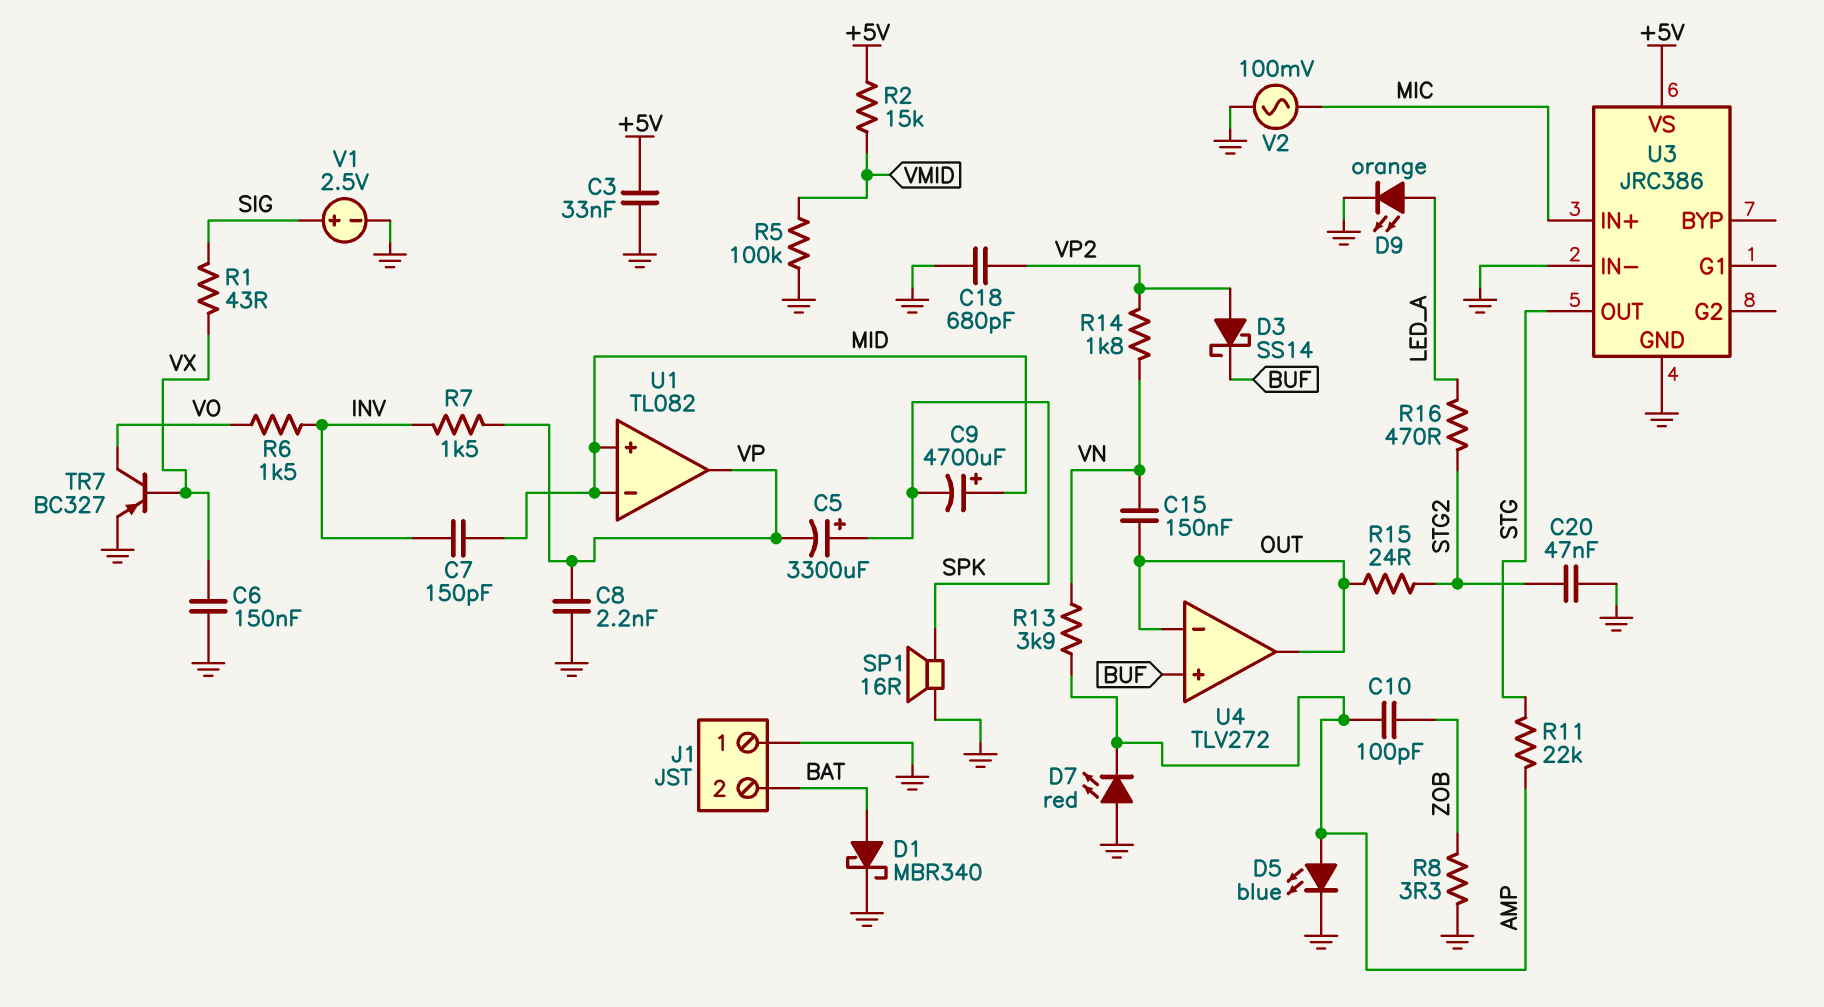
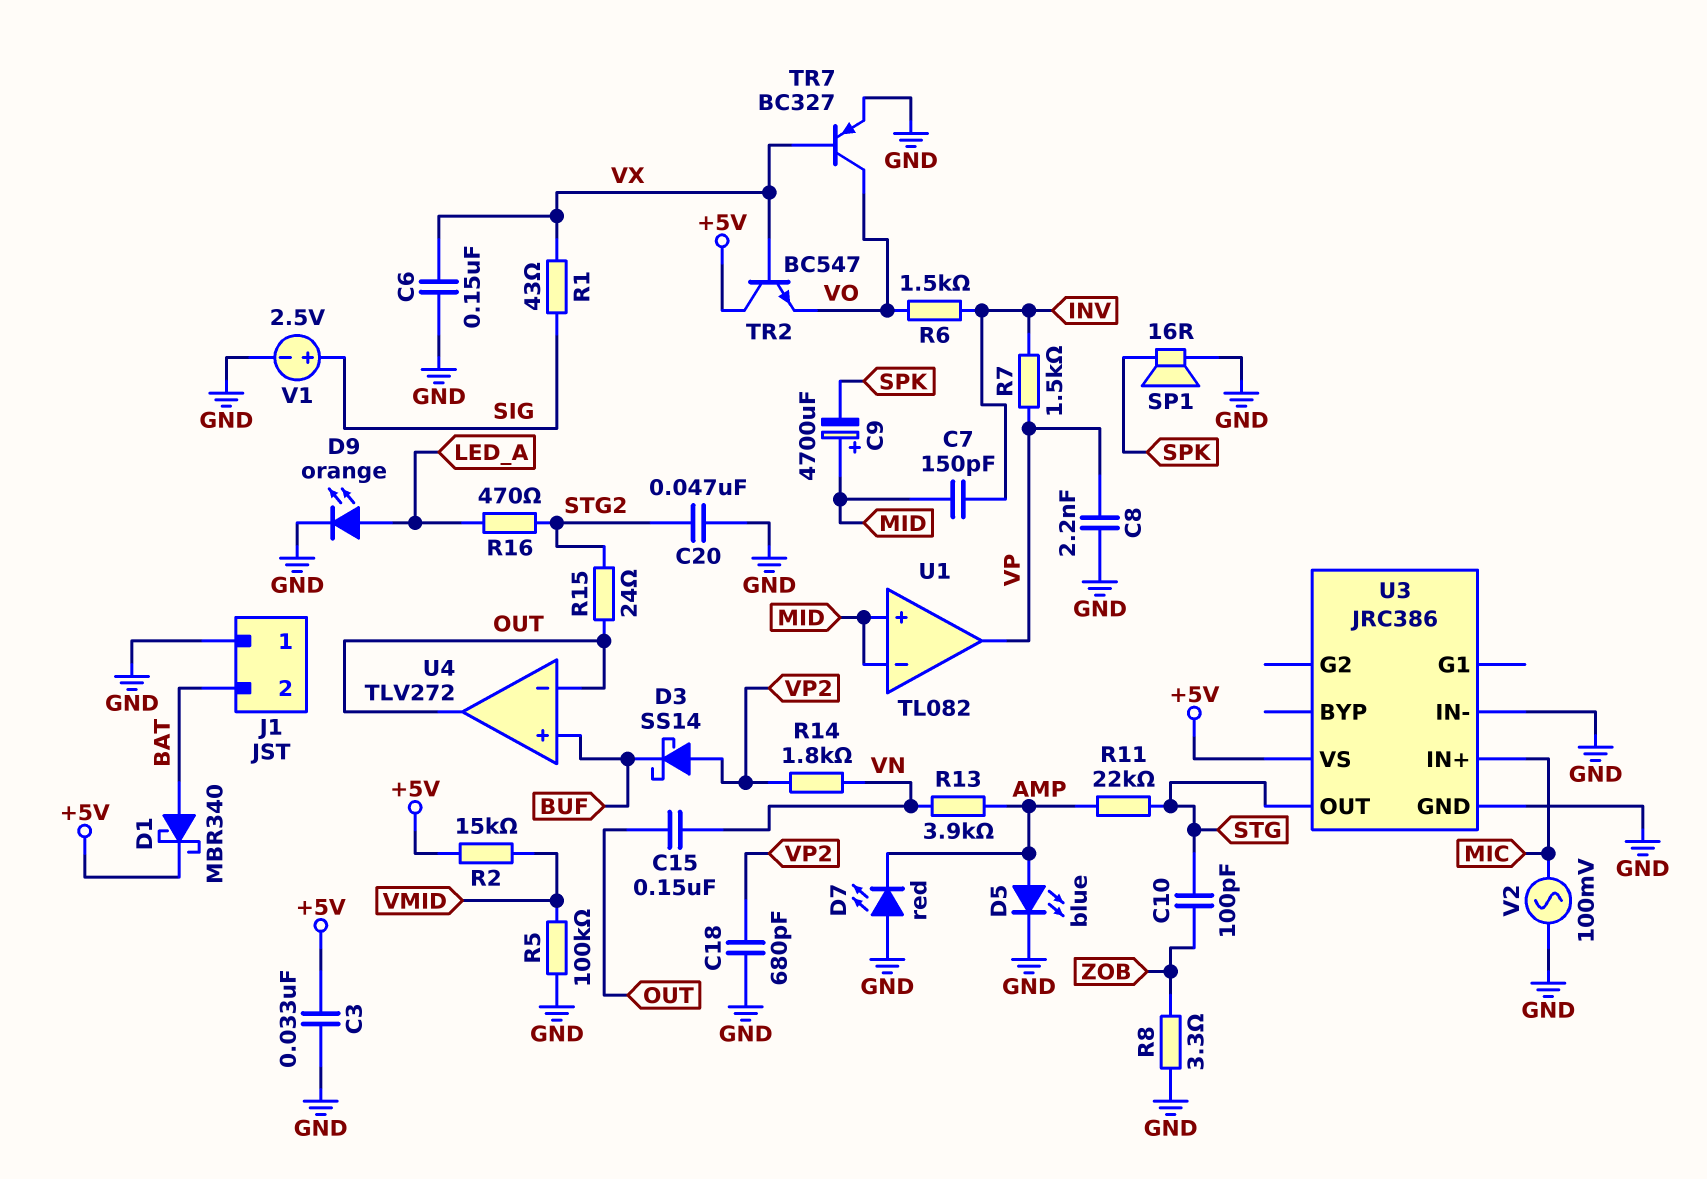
C5: 3300uF (plus SPK, minus VP) -> none
C10: 100pF (AMP, ZOB) -> 100pF (STG, ZOB)
D1: schottky MBR340 (A BAT, K GND) -> schottky MBR340 (A BAT, K +5V)
TR2: none -> NPN BC547 (B VX, C +5V, E VO)

